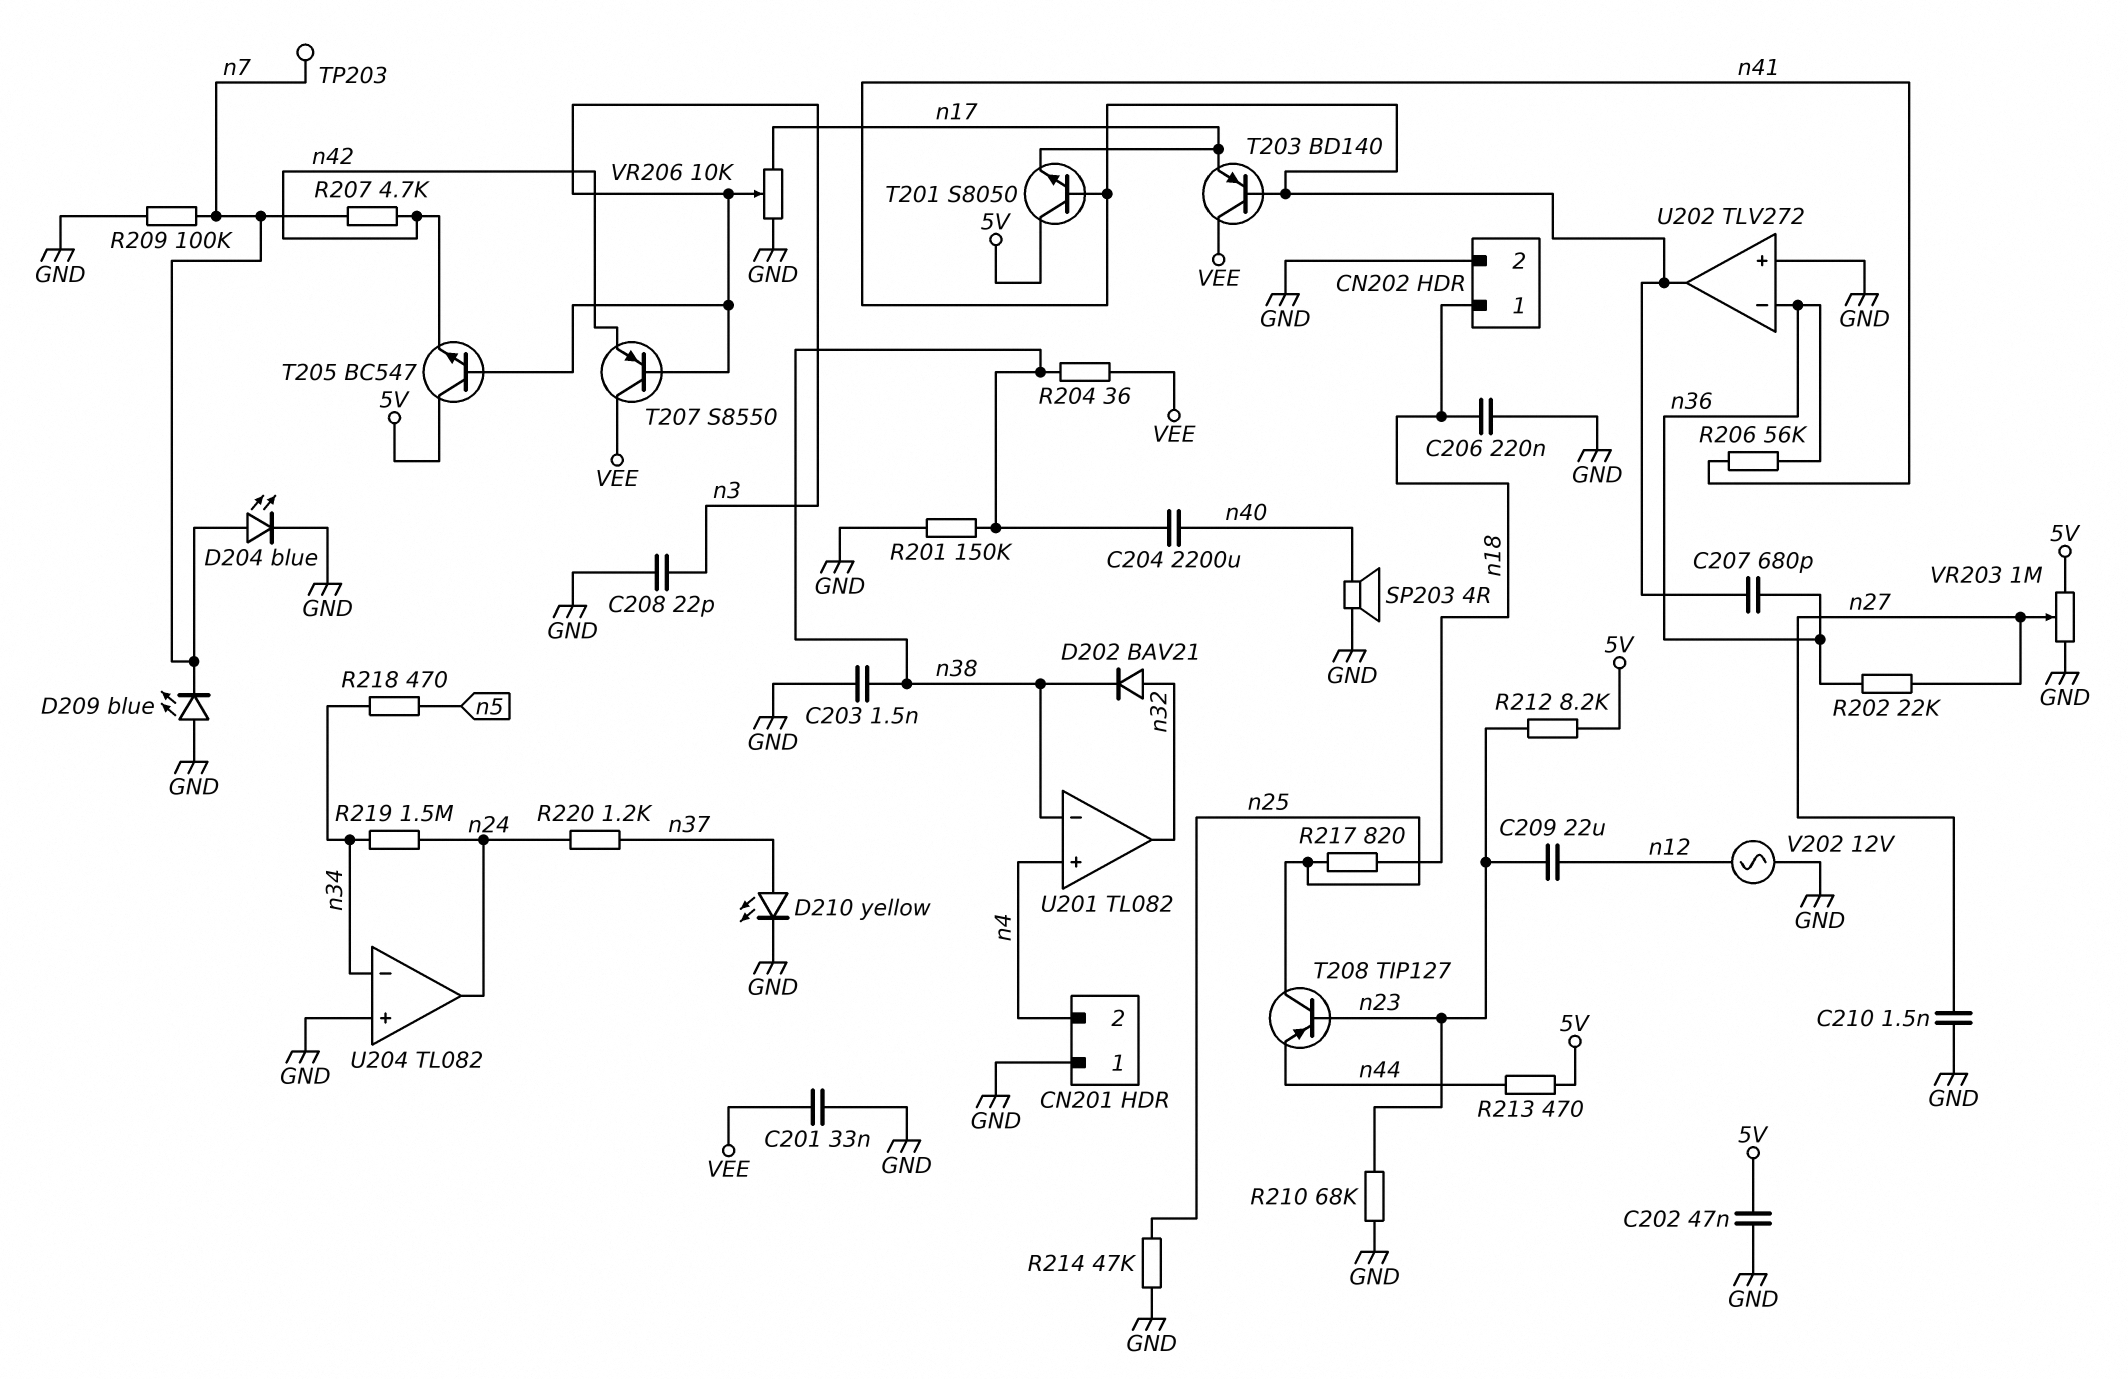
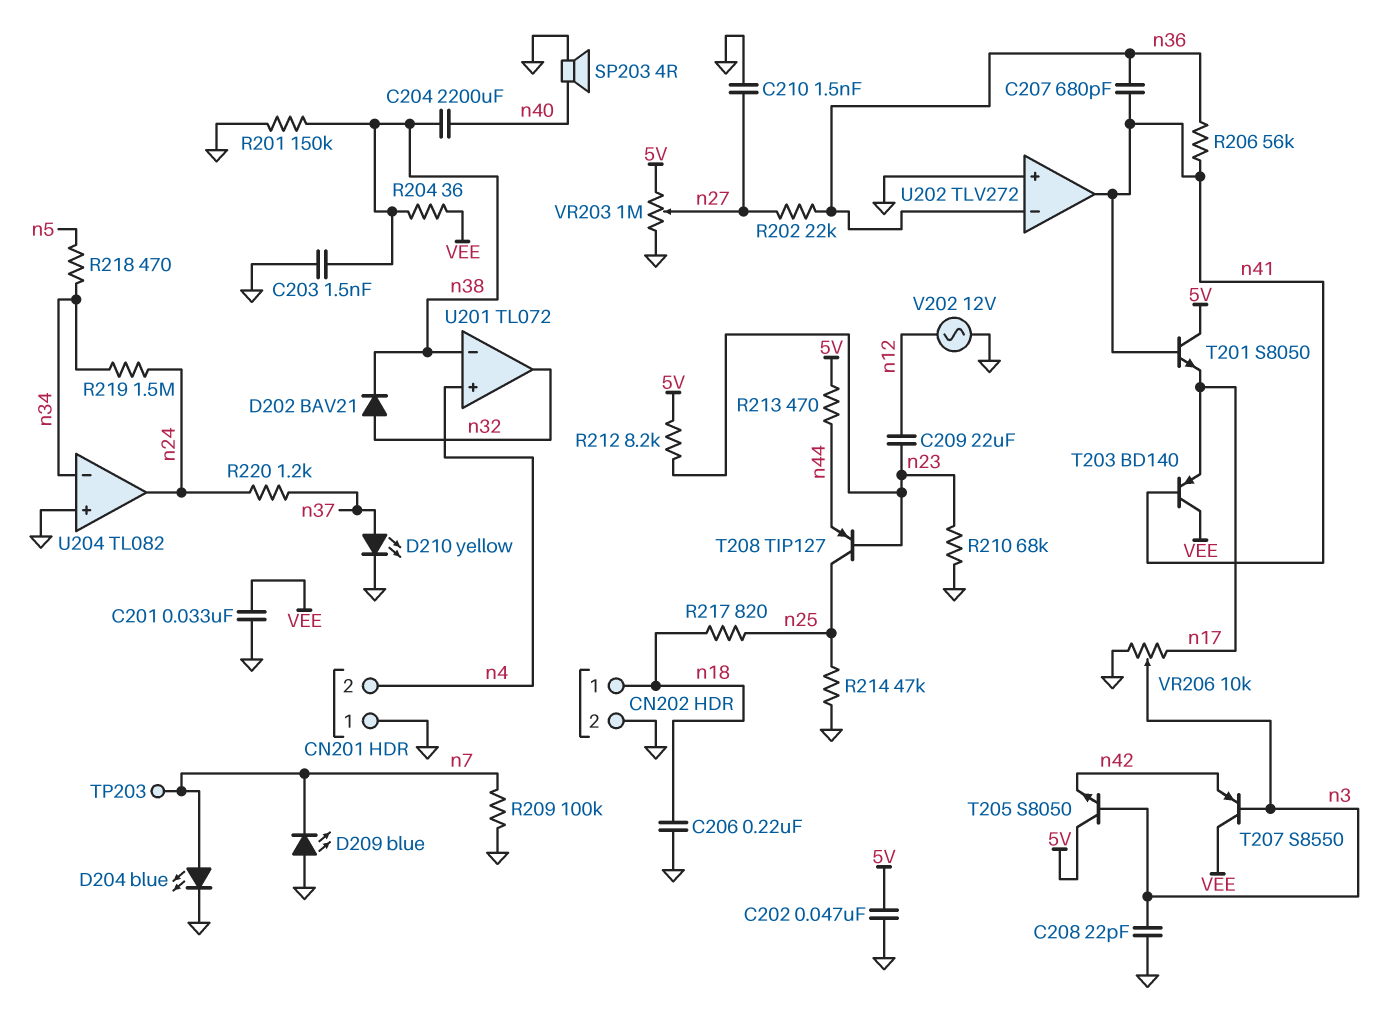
R207: 4.7k (n7, n42) -> none
T205: NPN BC547 (B n3, C 5V, E n42) -> NPN S8050 (B n3, C 5V, E n42)
U201: TL082 -> TL072

